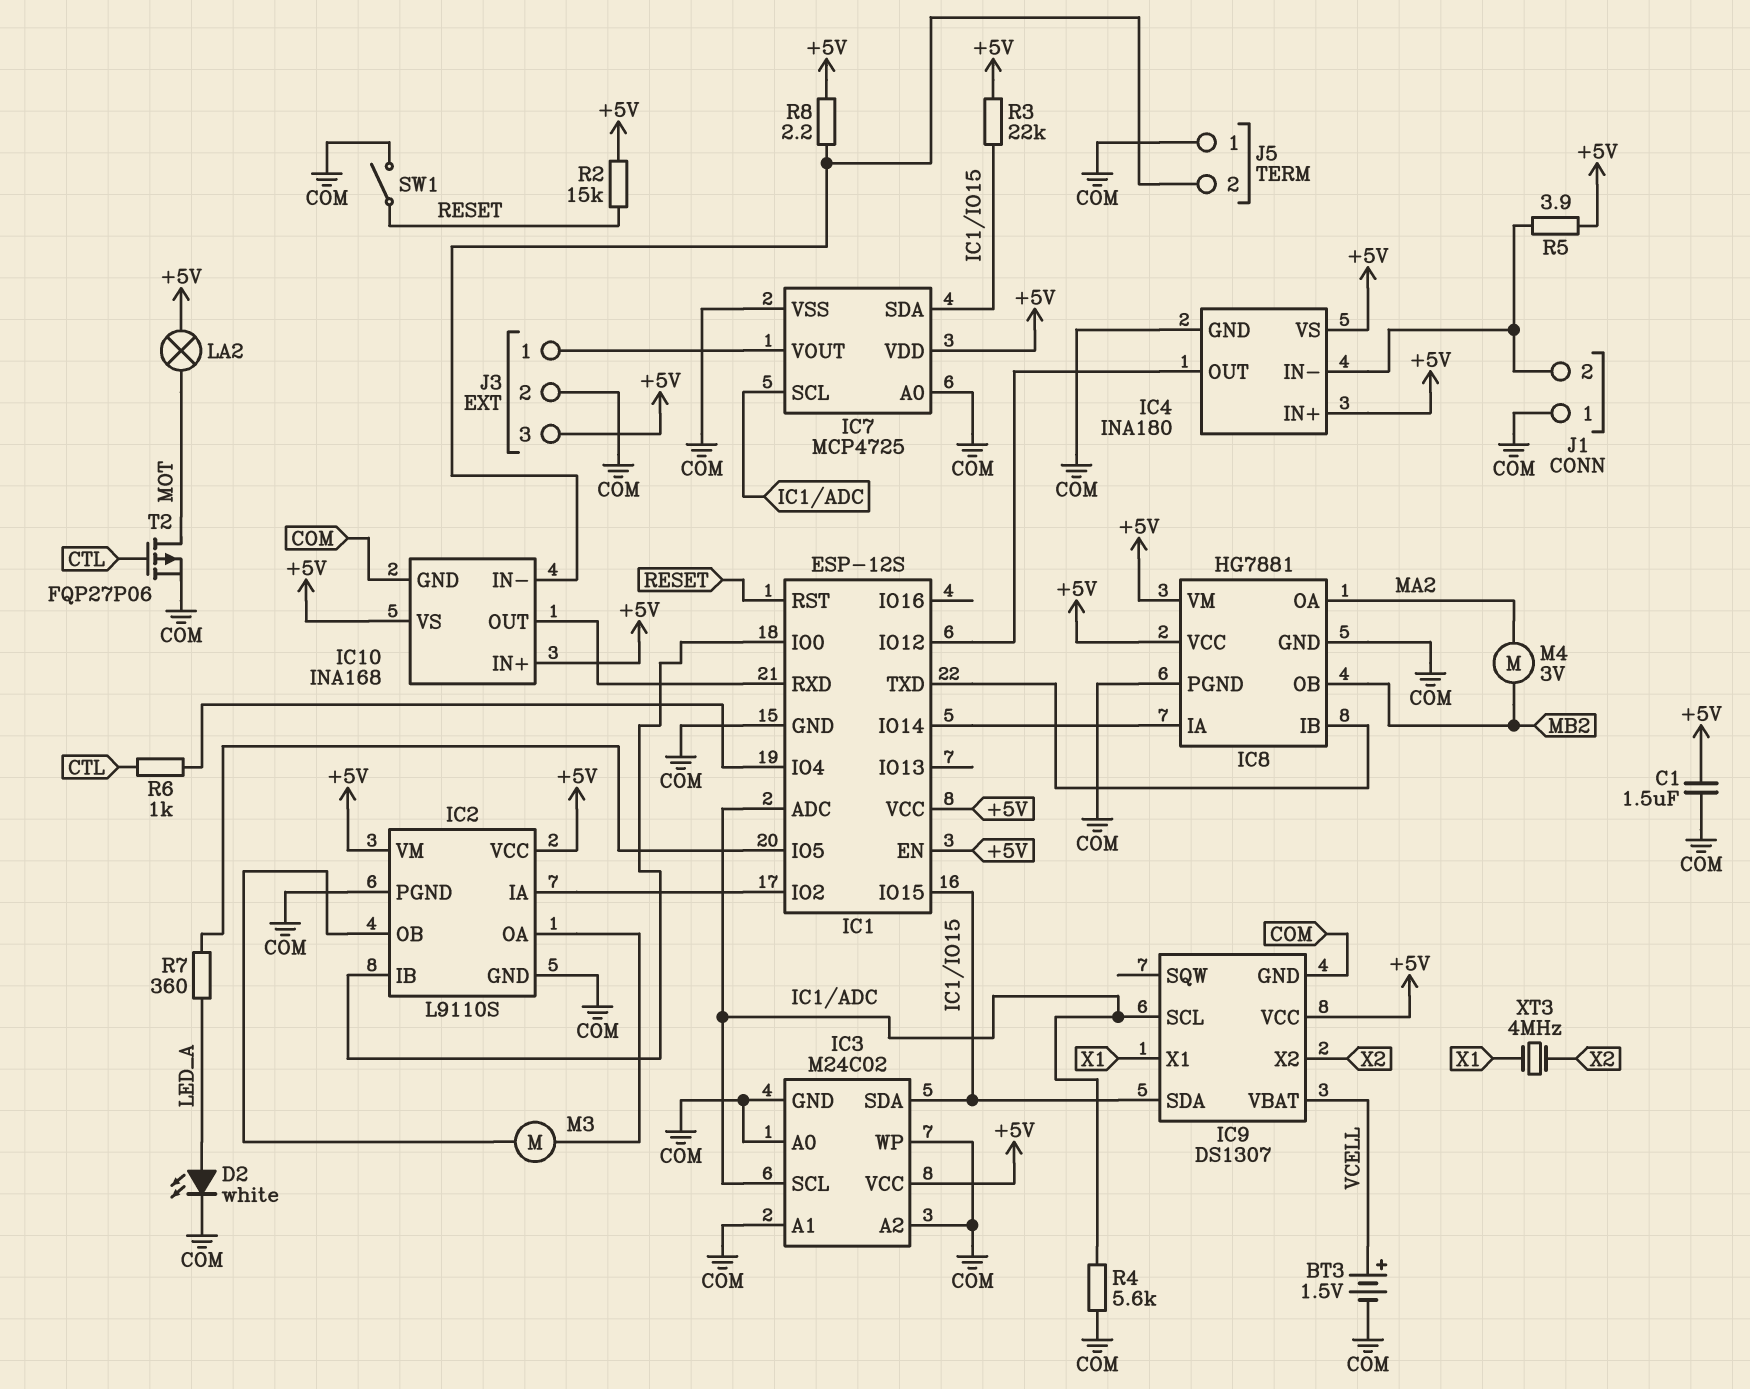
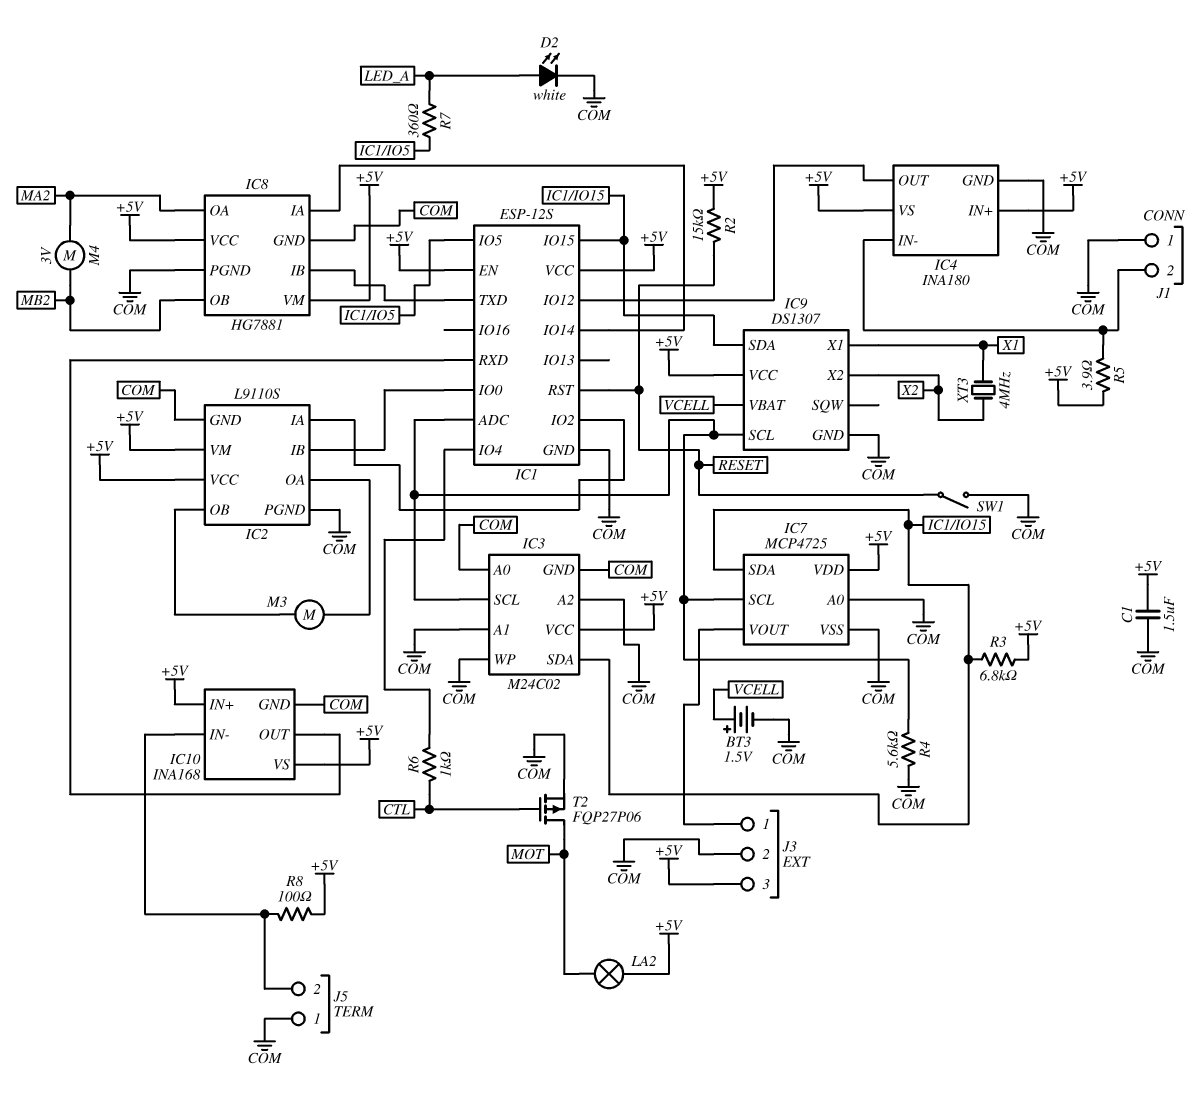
R3: 22k (+5V, IC1/IO15) -> 6.8k (+5V, IC1/IO15)
R8: 2.2 (+5V, IC10/IN-) -> 100 (+5V, IC10/IN-)

